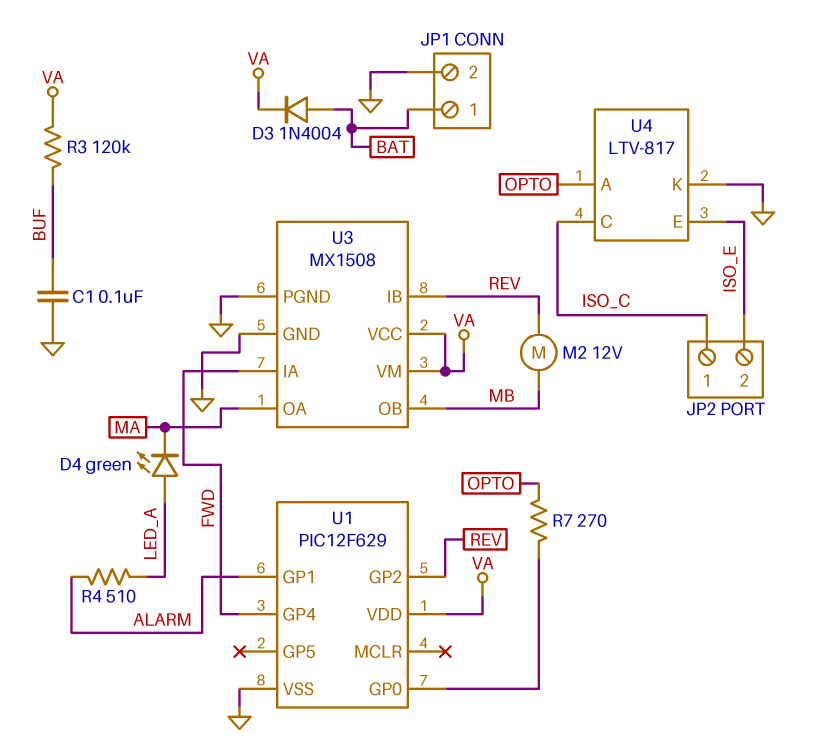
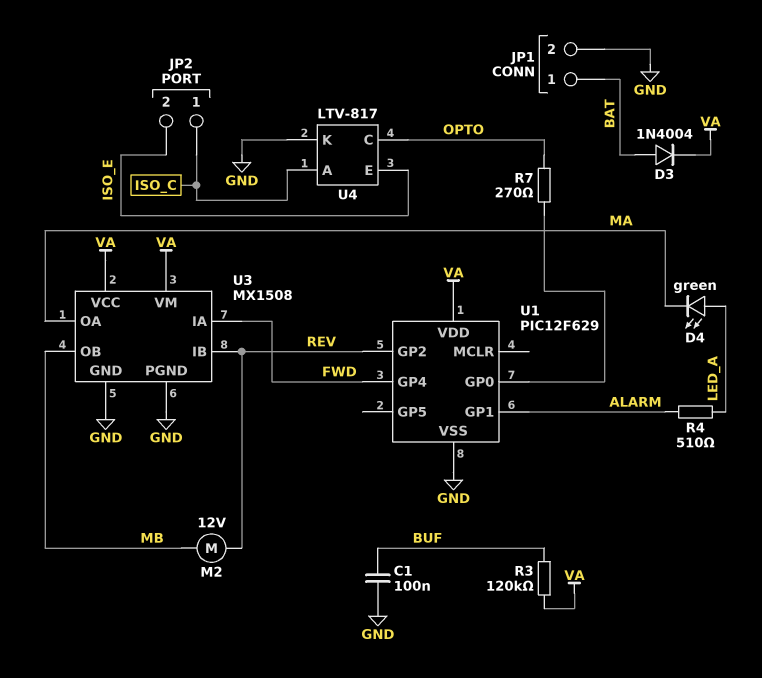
U4 pin A: OPTO -> ISO_C
U4 pin C: ISO_C -> OPTO

